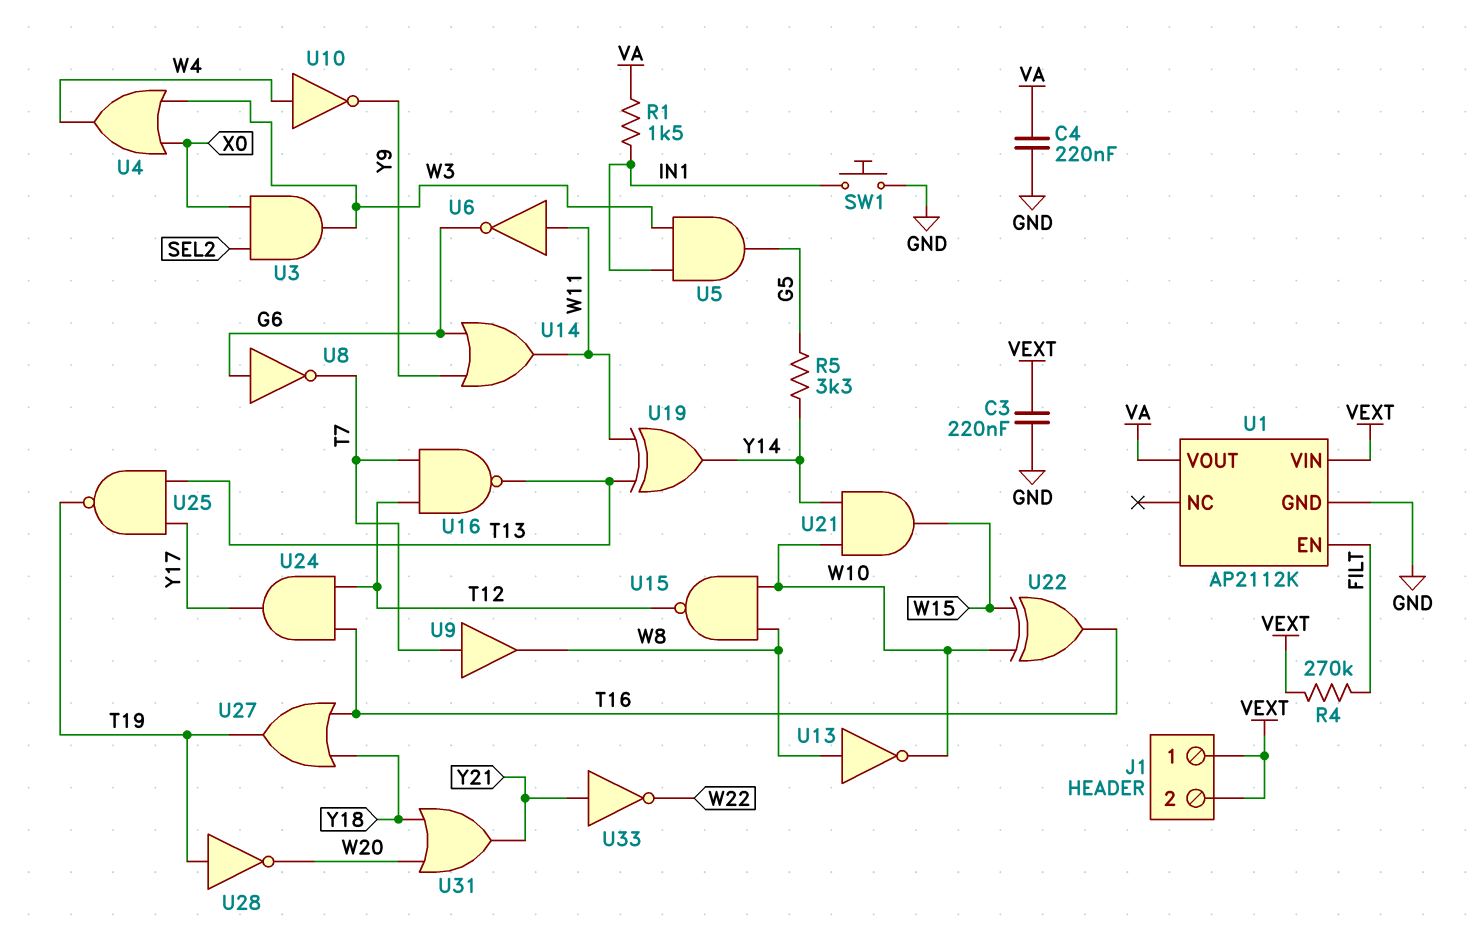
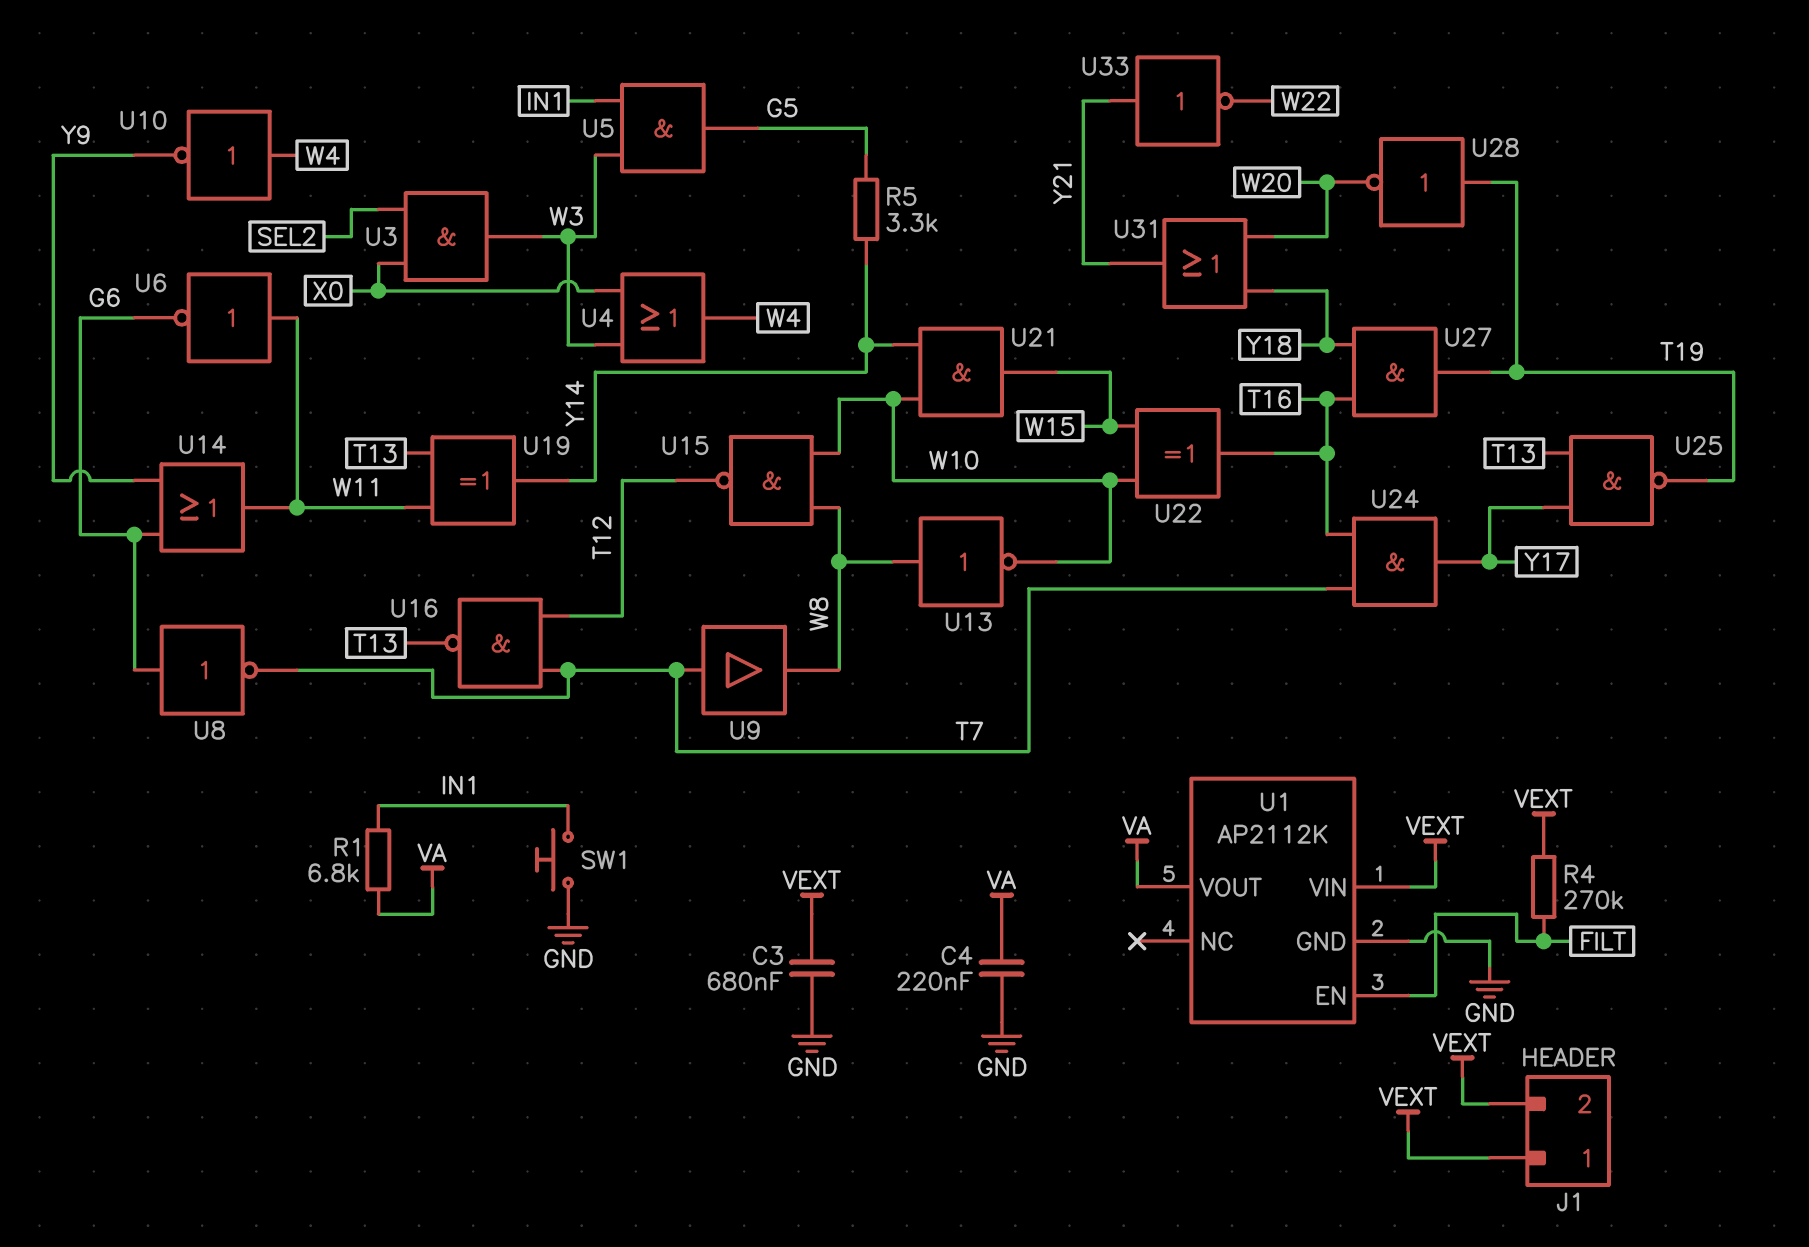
C3: 220nF (GND, VEXT) -> 680nF (GND, VEXT)
R1: 1.5k (IN1, VA) -> 6.8k (IN1, VA)
U24: AND (in T12, in T16, out Y17) -> AND (in T7, in T16, out Y17)
U27: OR (in T16, in Y18, out T19) -> AND (in T16, in Y18, out T19)

